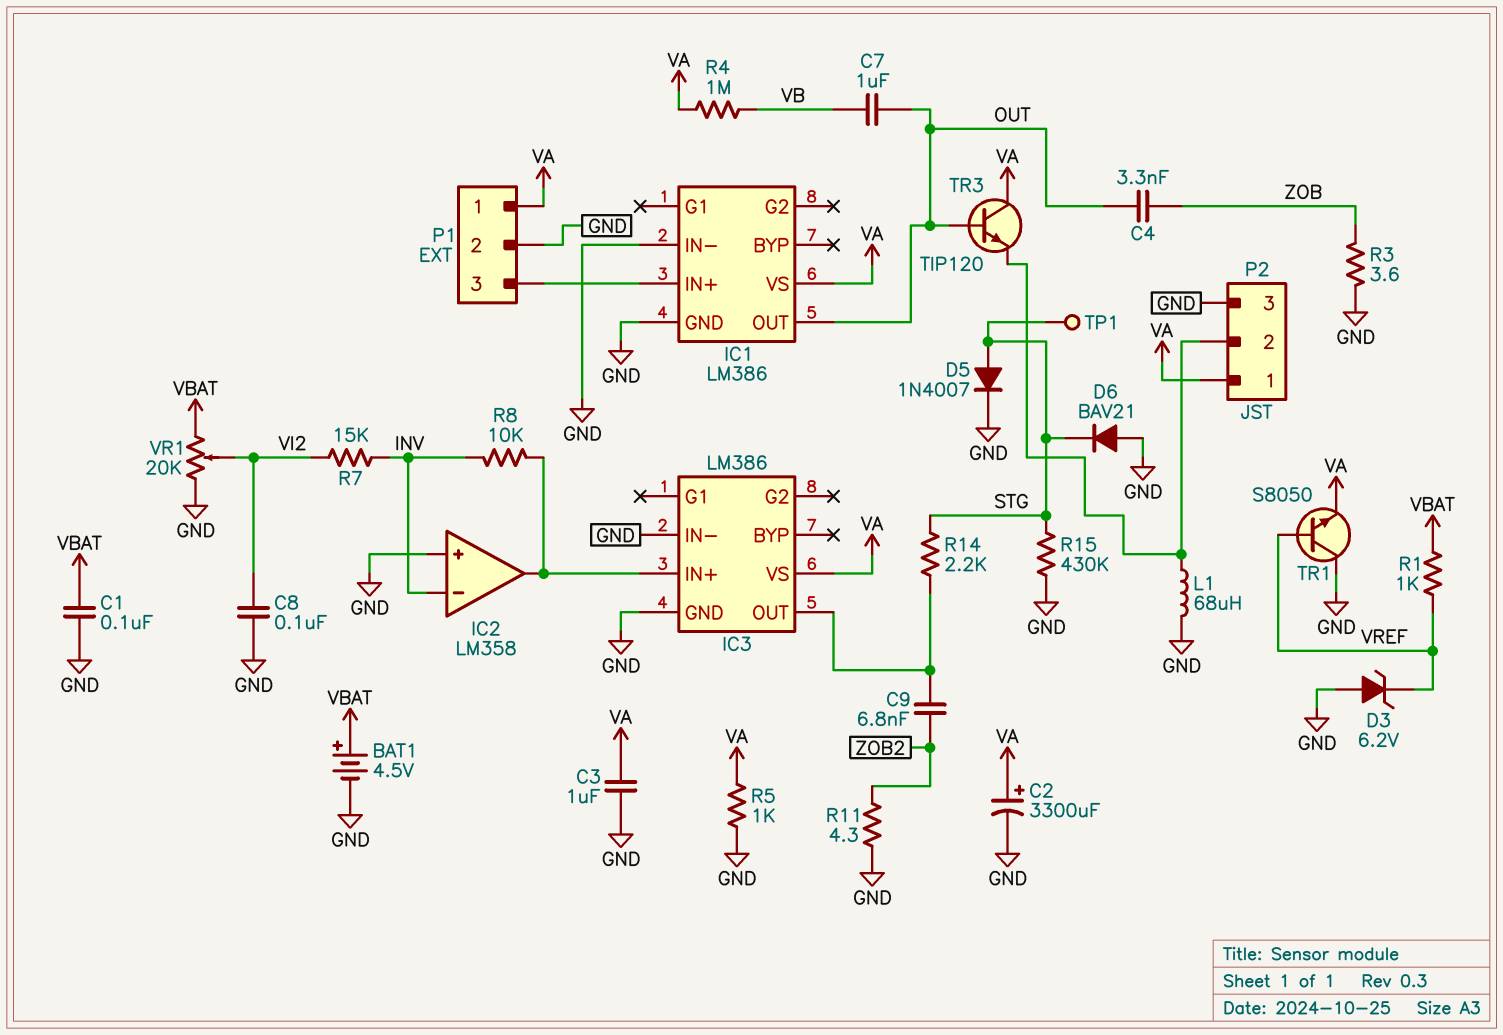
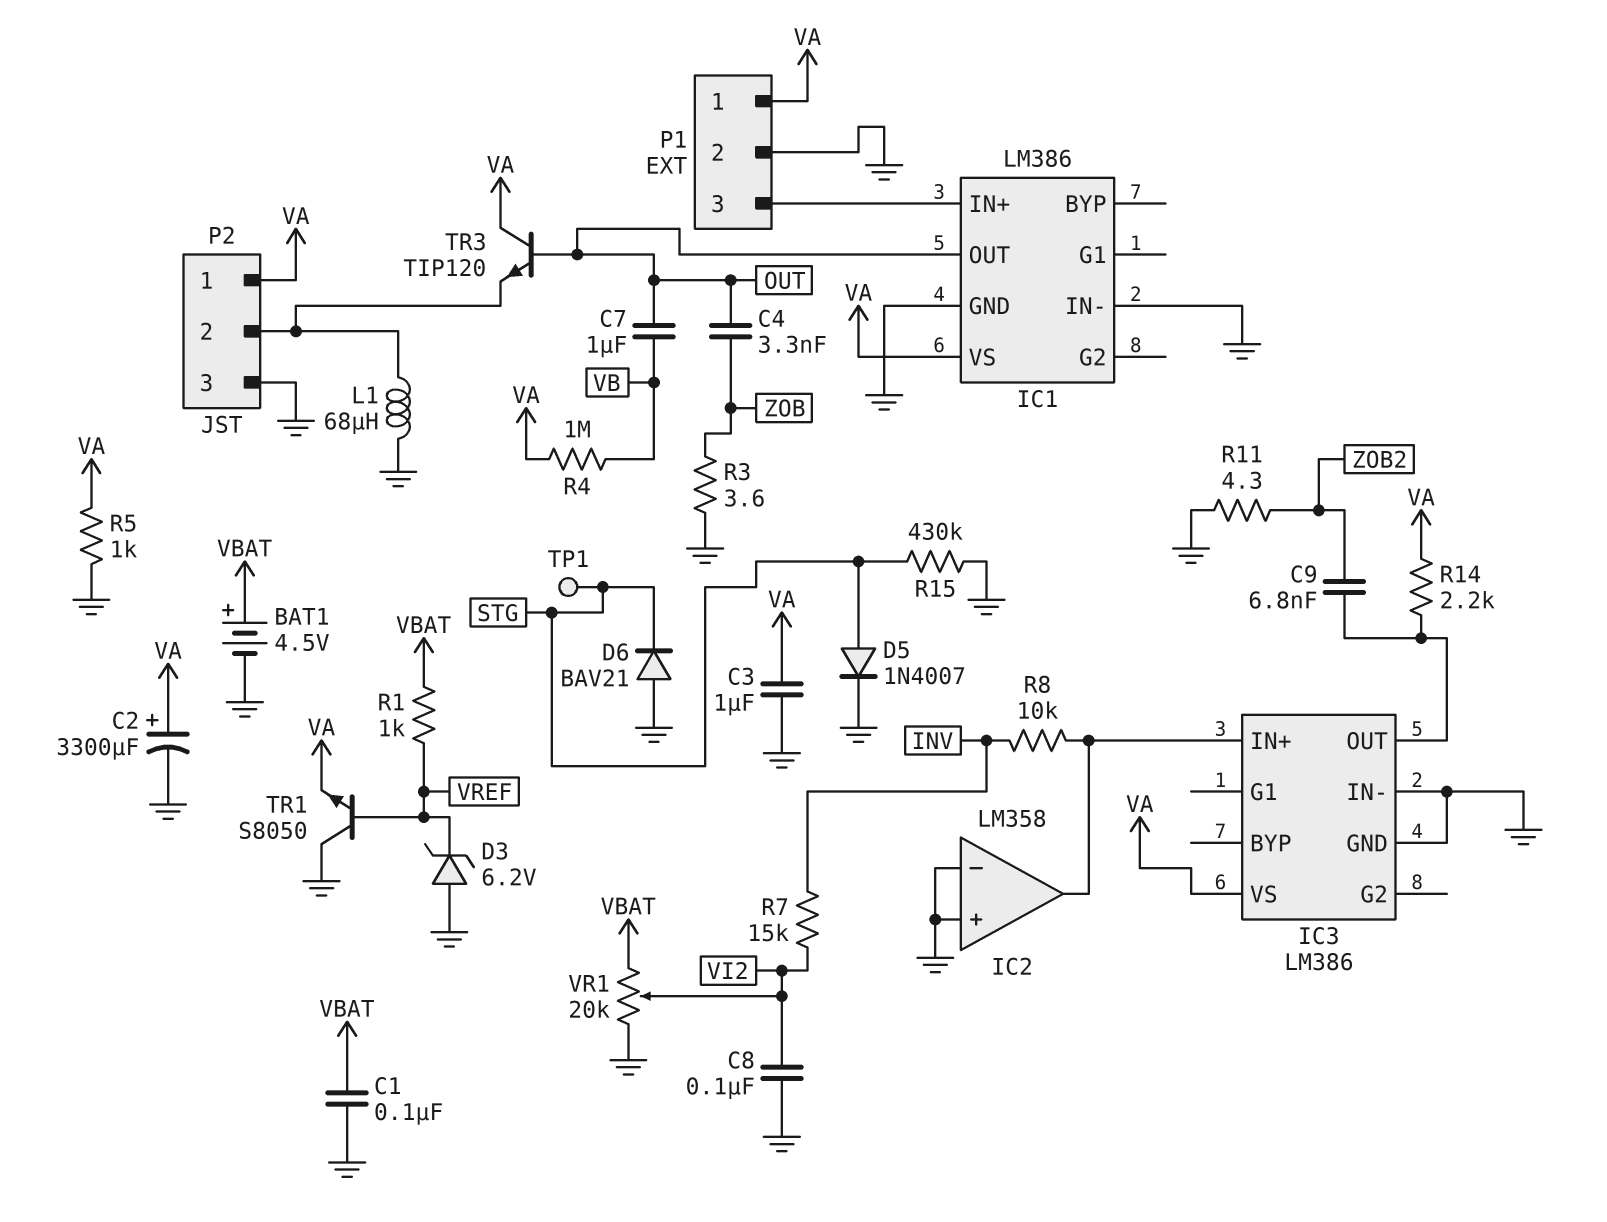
IC2 pin in-: INV -> GND
R14: 2.2k (IC3/OUT, STG) -> 2.2k (IC3/OUT, VA)

